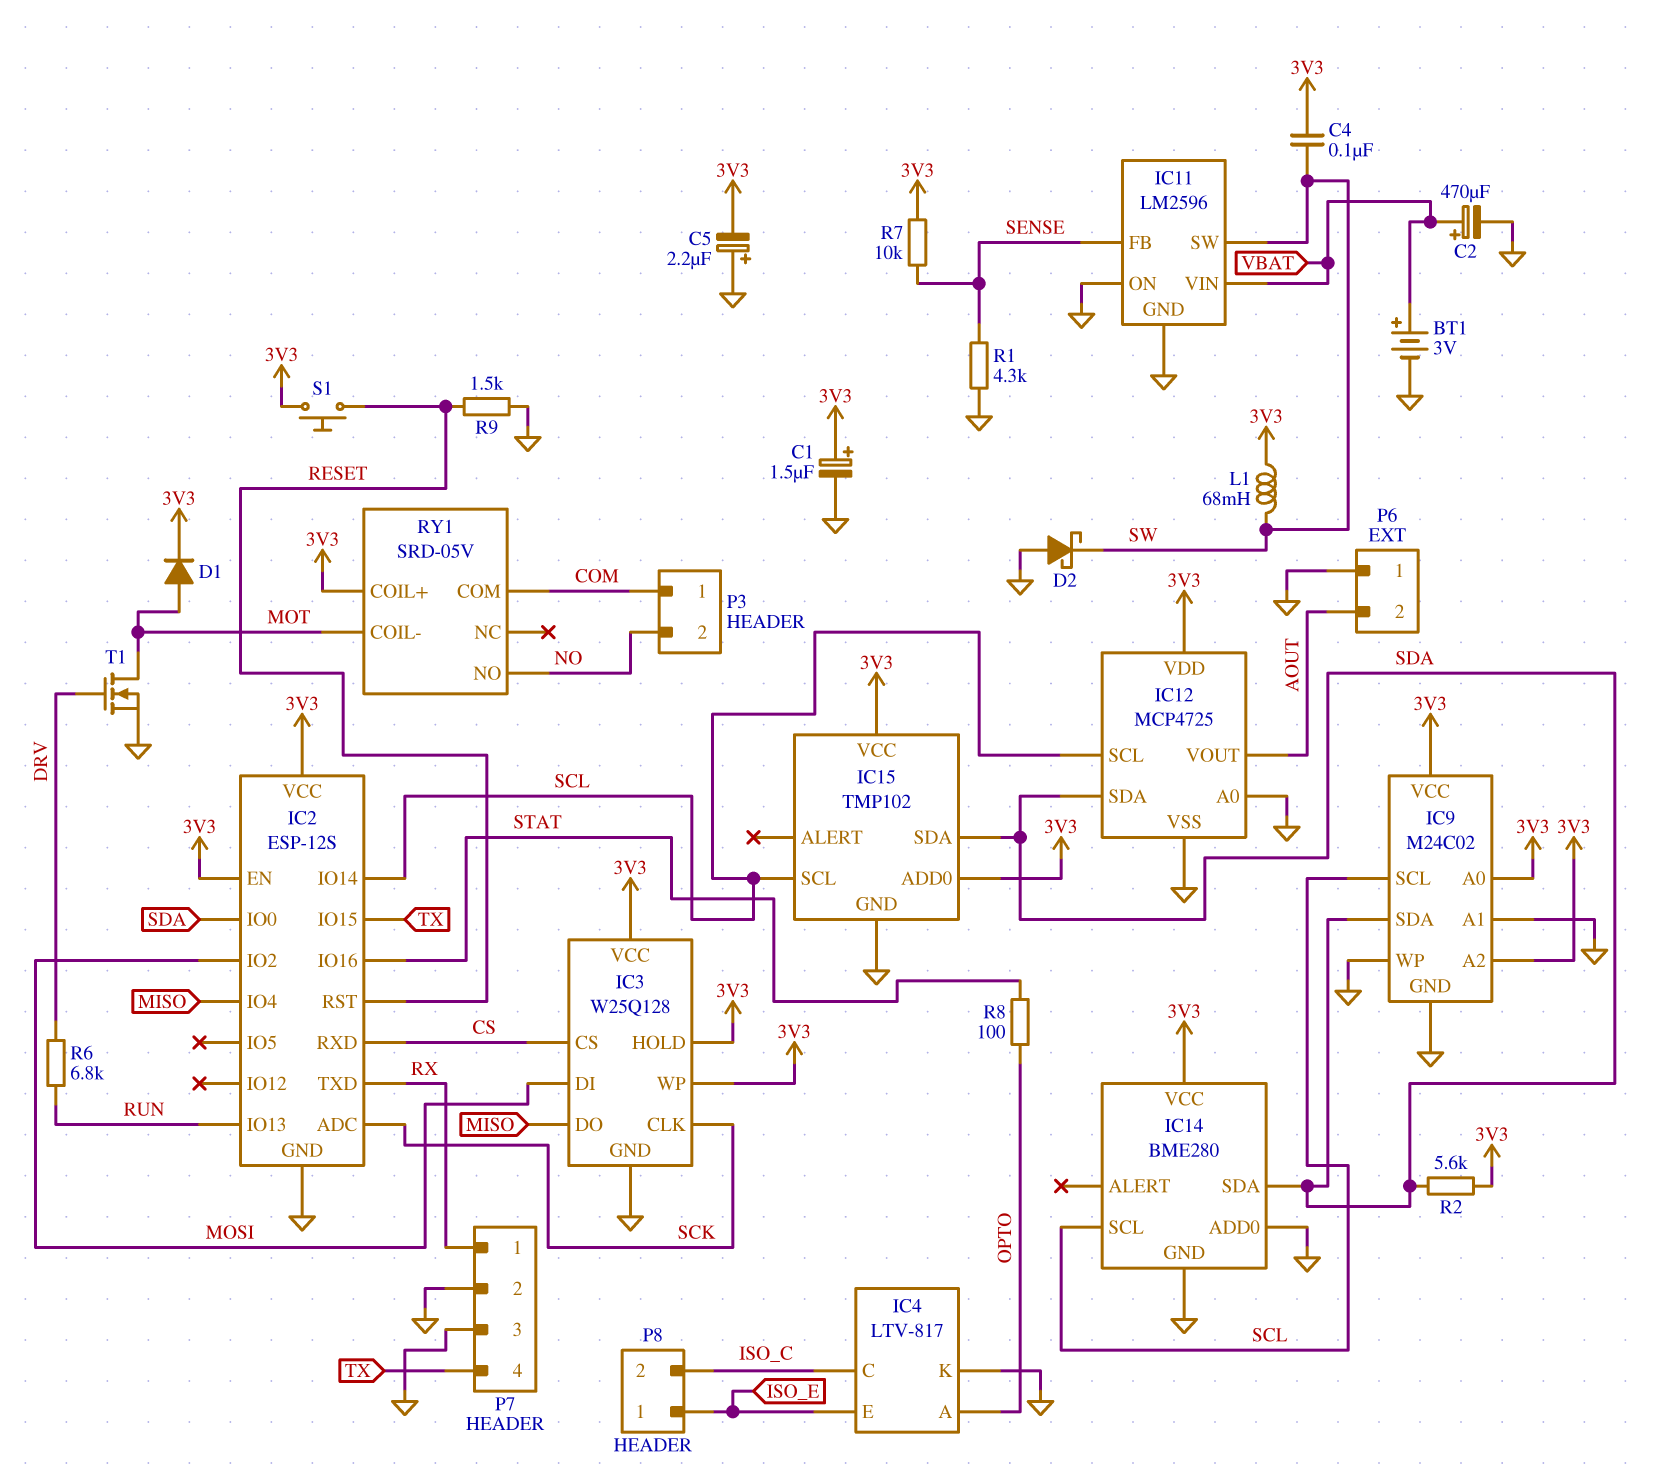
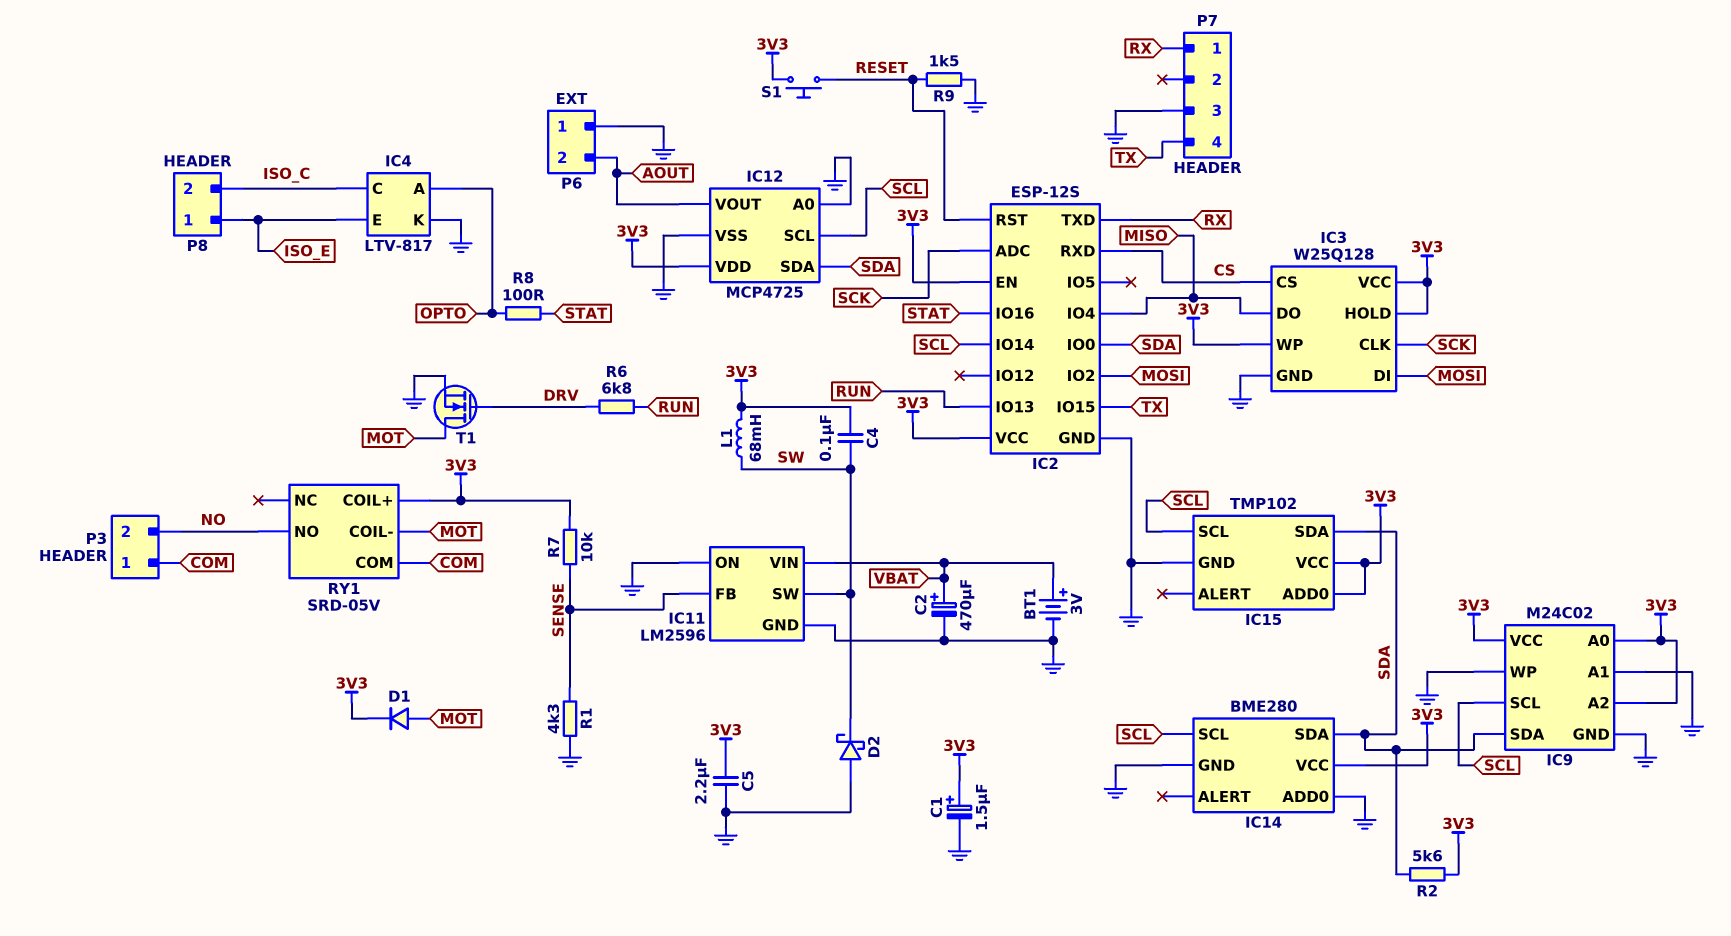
C5: 2.2uF (plus GND, minus 3V3) -> 2.2uF (3V3, GND)
P7 pin 2: GND -> none

